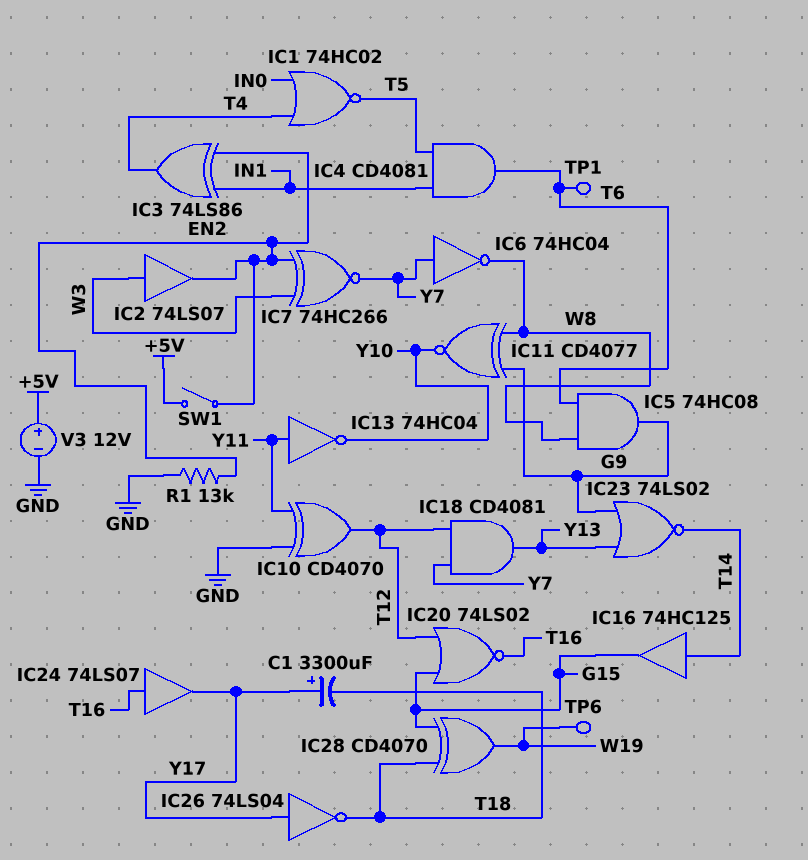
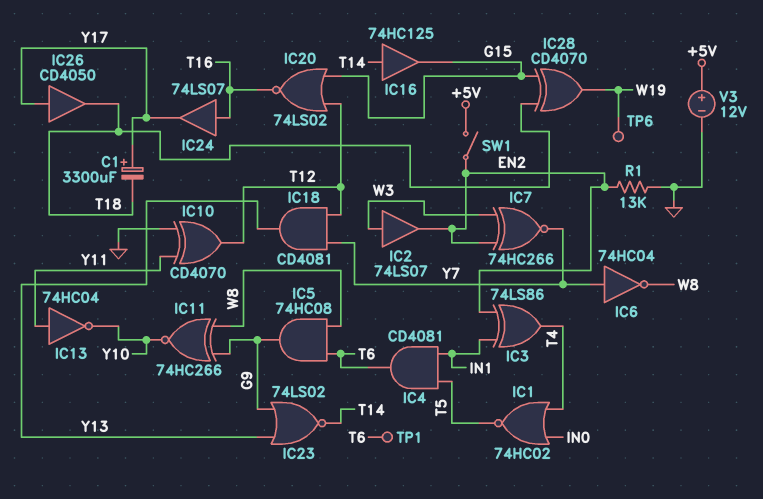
IC11: XNOR CD4077 (in G9, in W8, out Y10) -> XNOR 74HC266 (in G9, in W8, out Y10)
IC26: NOT 74LS04 (in Y17, out T18) -> buffer CD4050 (in Y17, out T18)

